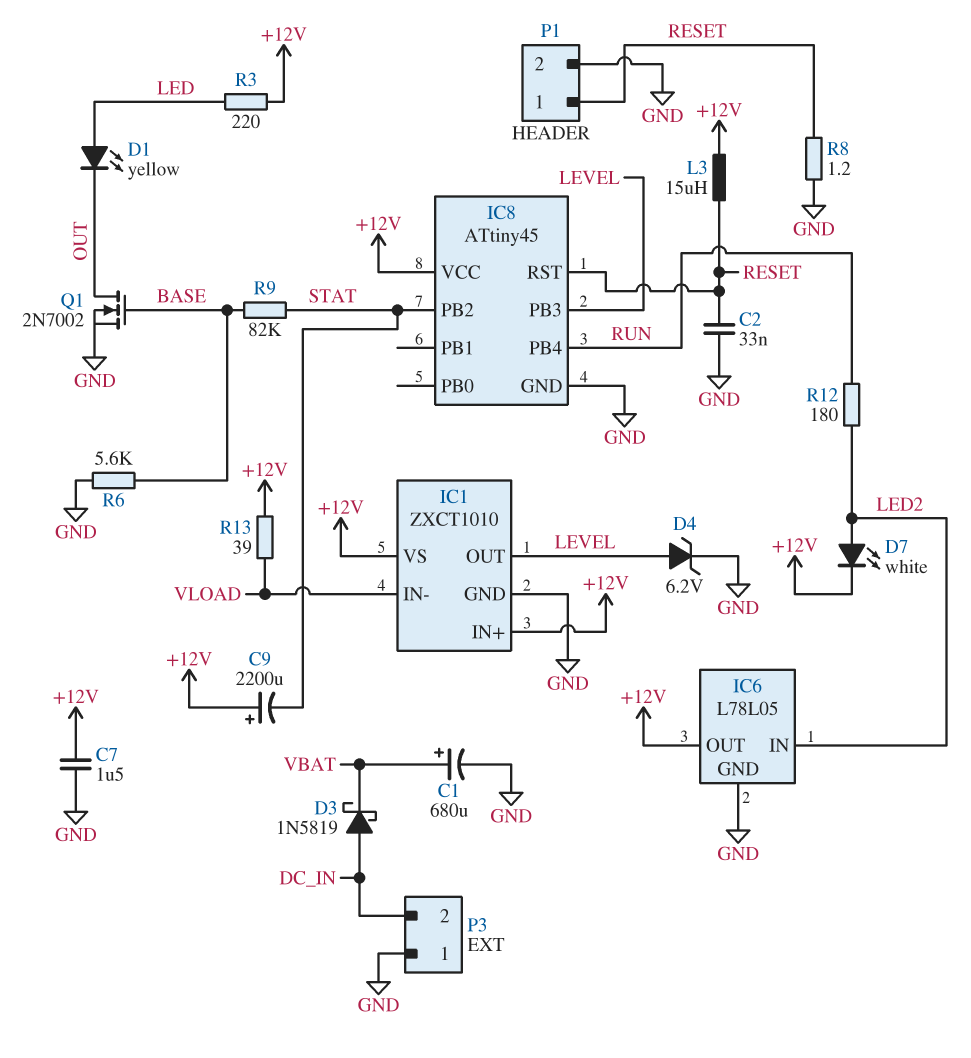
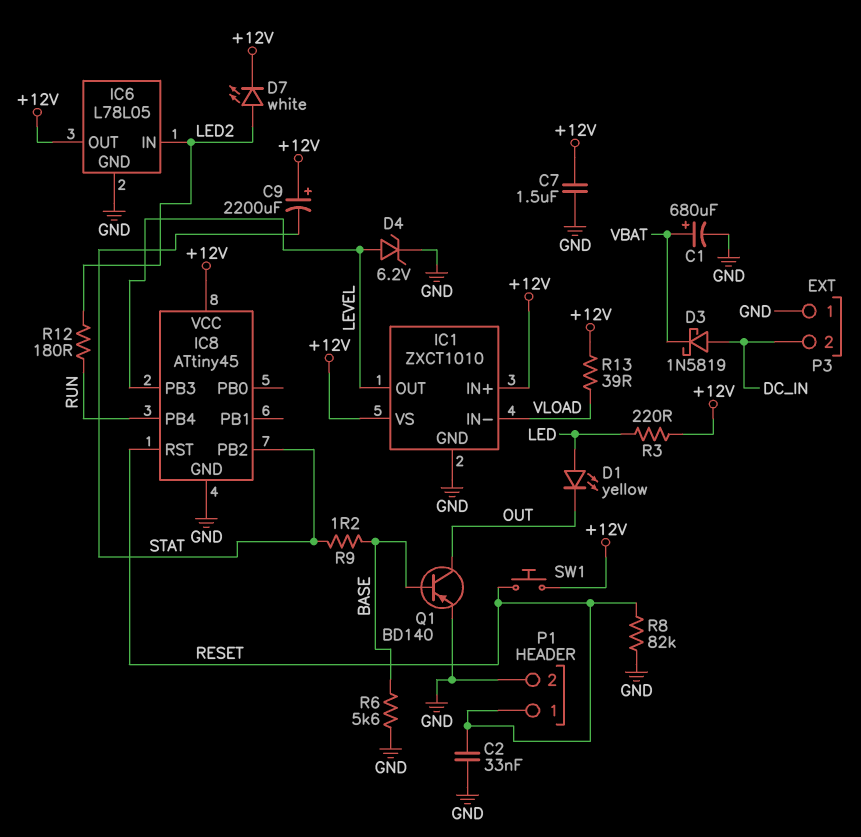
L3: 15uH (+12V, RESET) -> none
Q1: NMOS 2N7002 (G BASE, D OUT, S GND) -> PNP BD140 (B BASE, C OUT, E GND)
R8: 1.2 (GND, RESET) -> 82k (GND, RESET)
R9: 82k (BASE, STAT) -> 1.2 (BASE, STAT)
SW1: none -> button (+12V, RESET)

